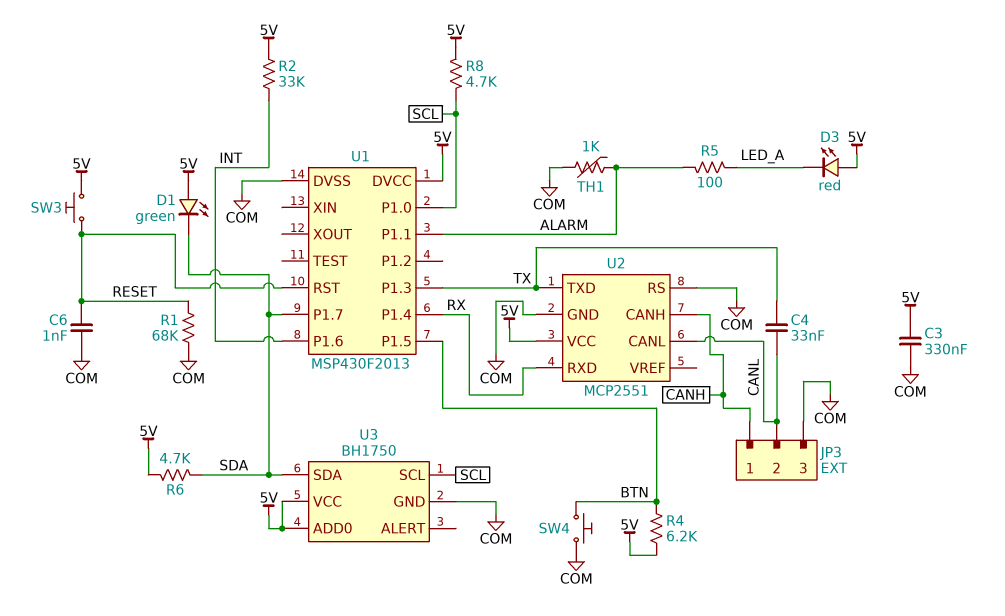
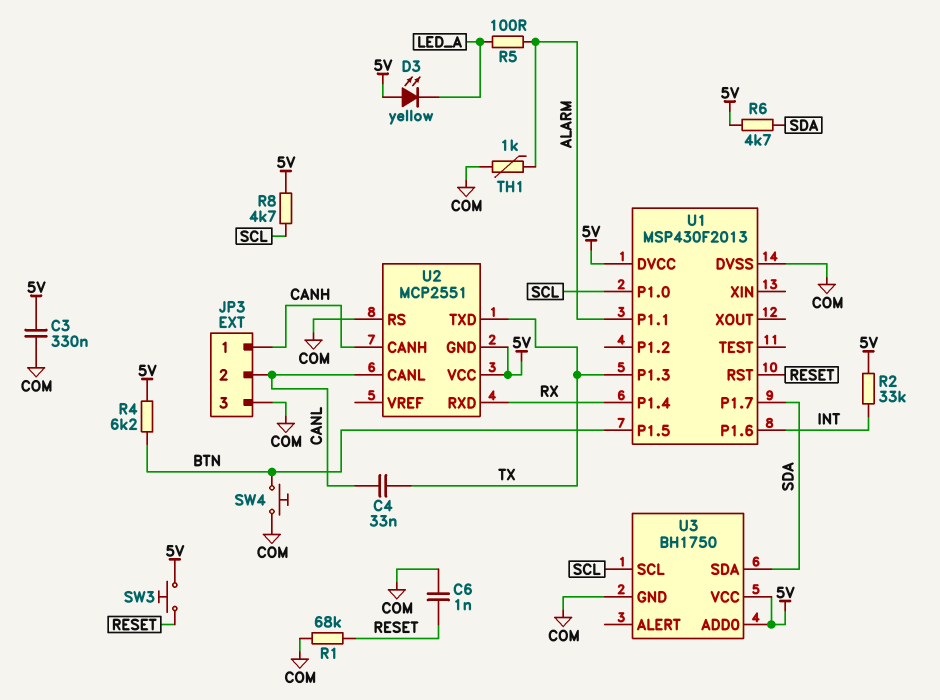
D1: LED green (A 5V, K SDA) -> none
D3: LED red (A 5V, K LED_A) -> LED yellow (A 5V, K LED_A)
U2 pin GND: COM -> 5V

